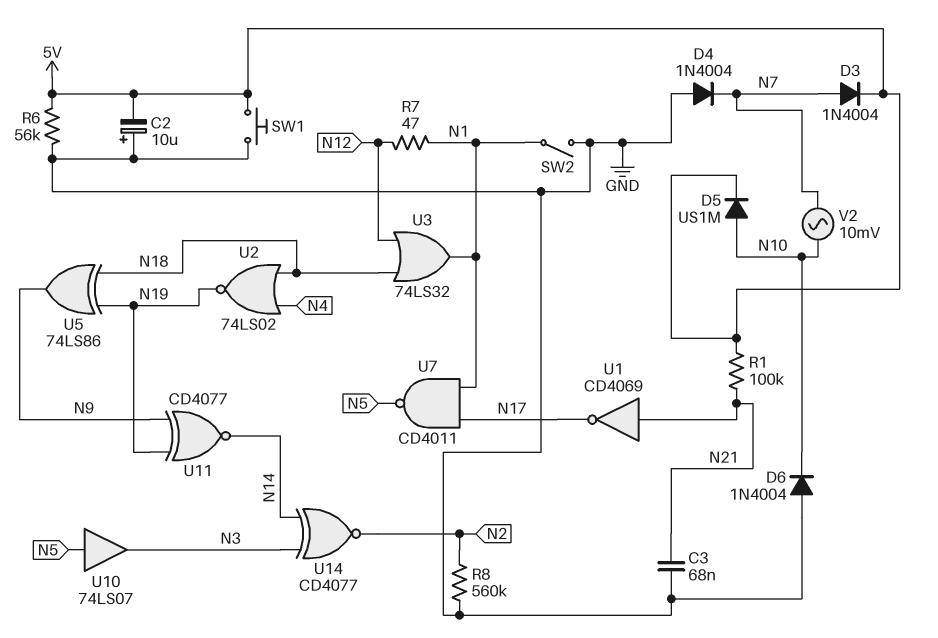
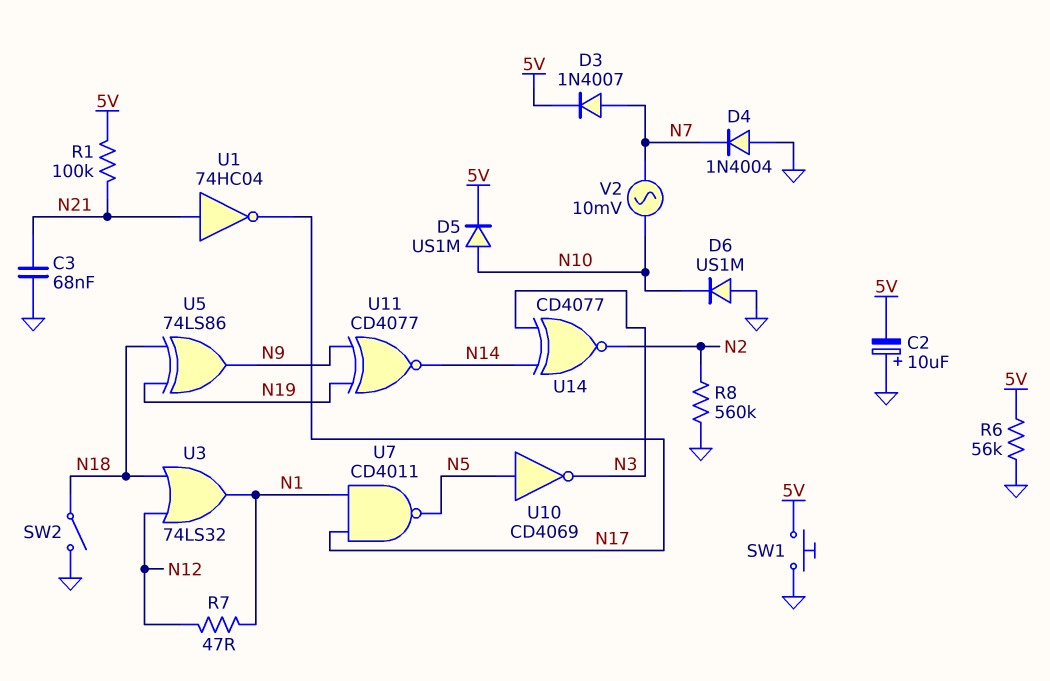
D3: diode 1N4004 (A N7, K 5V) -> diode 1N4007 (A N7, K 5V)
D6: diode 1N4004 (A GND, K N10) -> diode US1M (A GND, K N10)
SW2: switch (GND, N1) -> switch (GND, N18)
U1: NOT CD4069 (in N21, out N17) -> NOT 74HC04 (in N21, out N17)
U2: NOR 74LS02 (in N4, in N18, out N19) -> none
U10: buffer 74LS07 (in N5, out N3) -> NOT CD4069 (in N5, out N3)

